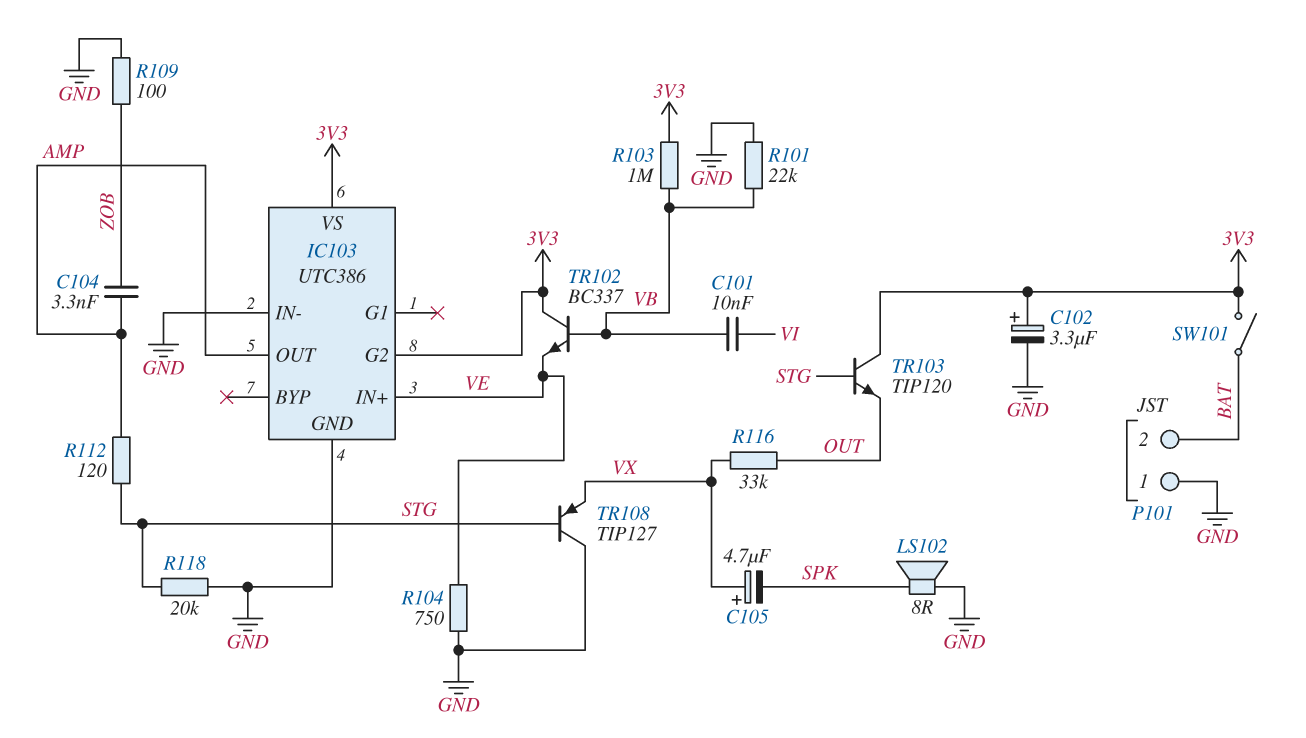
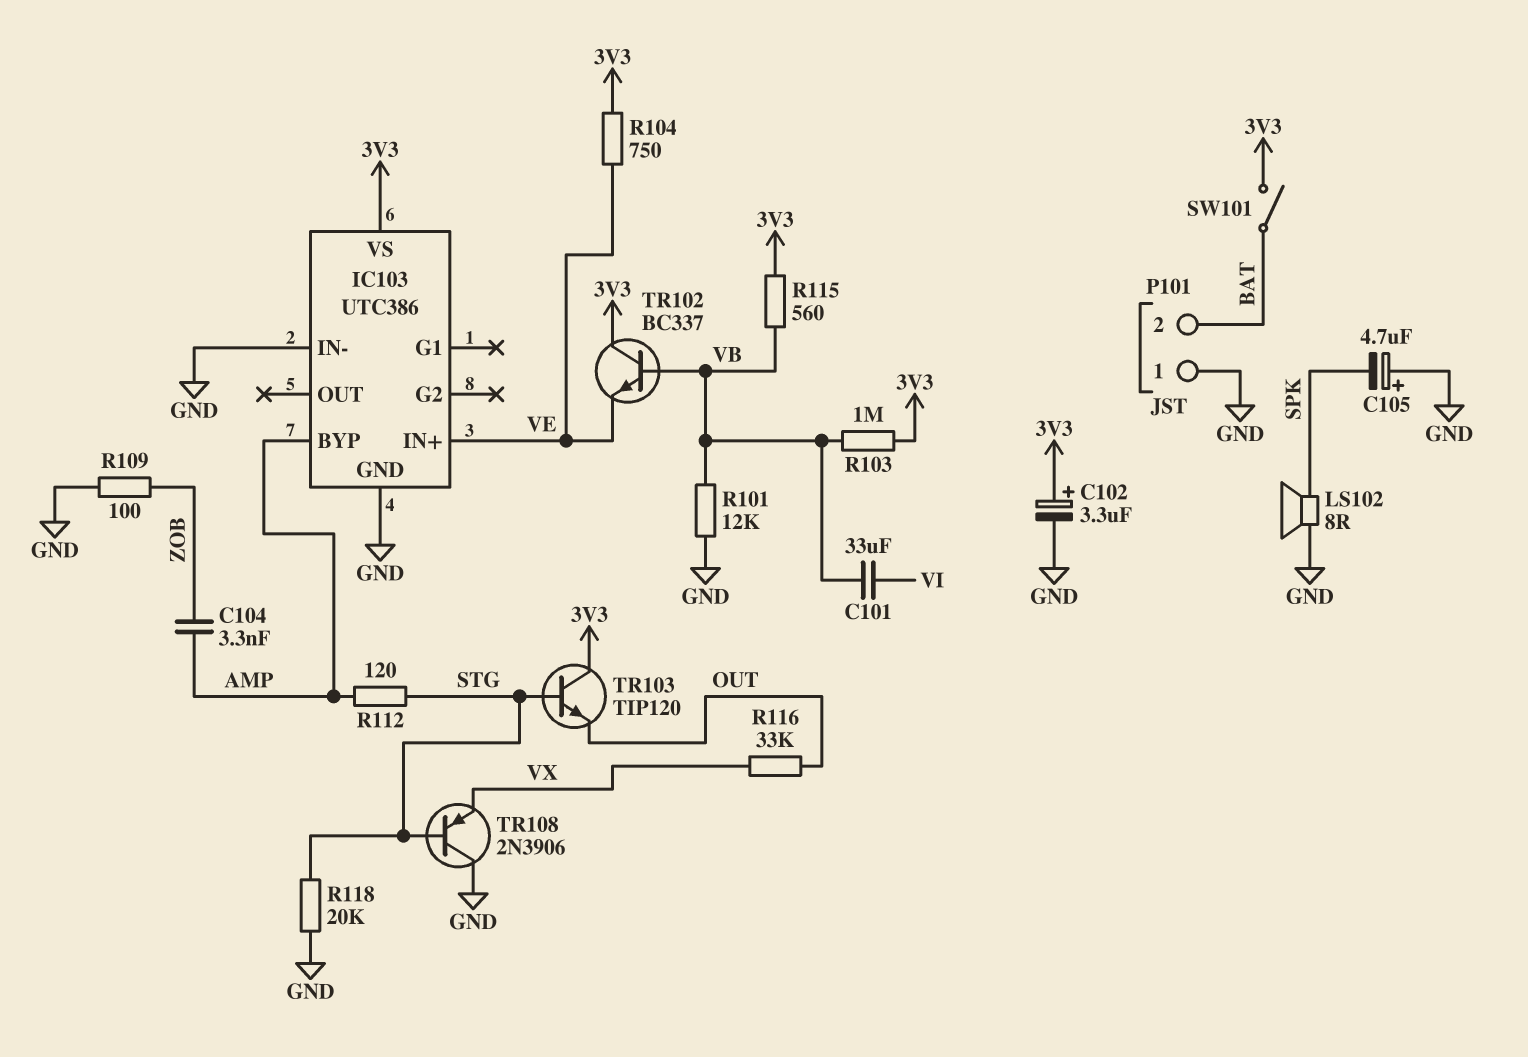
C101: 10nF (VB, VI) -> 33uF (VB, VI)
C105: 4.7uF (plus VX, minus SPK) -> 4.7uF (plus GND, minus SPK)
IC103 pin BYP: none -> AMP
IC103 pin G2: 3V3 -> none
IC103 pin OUT: AMP -> none
R101: 22k (GND, VB) -> 12k (GND, VB)
R104: 750 (GND, VE) -> 750 (3V3, VE)
R115: none -> 560 (3V3, VB)
TR108: PNP TIP127 (B STG, C GND, E VX) -> PNP 2N3906 (B STG, C GND, E VX)

